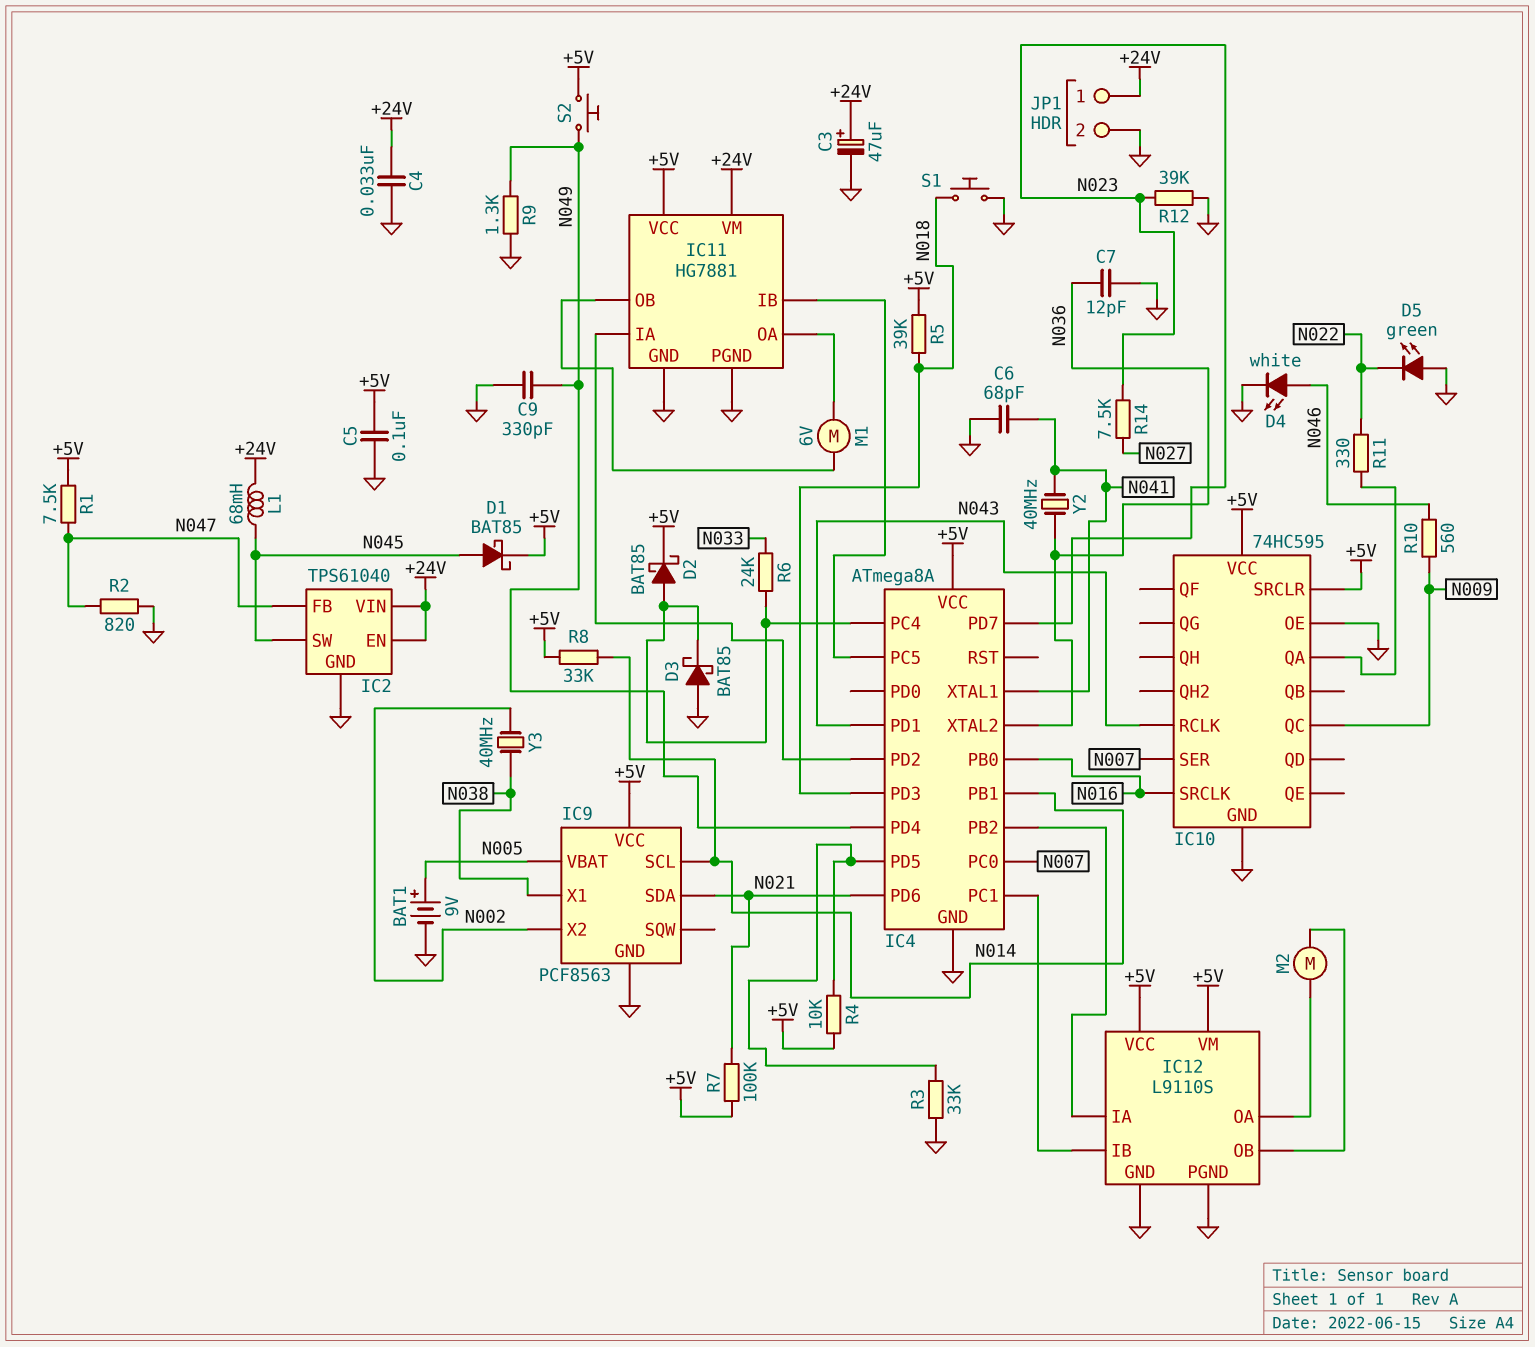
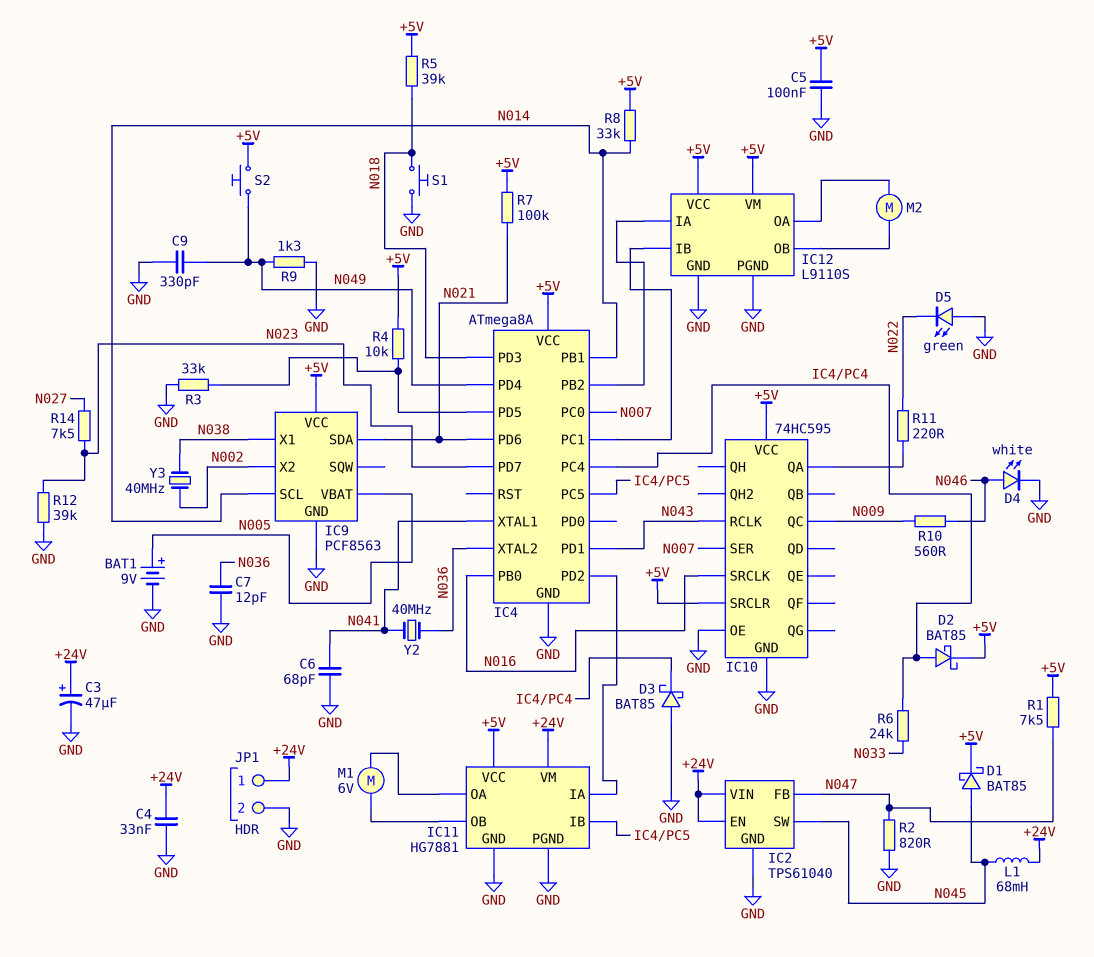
R11: 330 (IC10/QA, N022) -> 220 (IC10/QA, N022)

